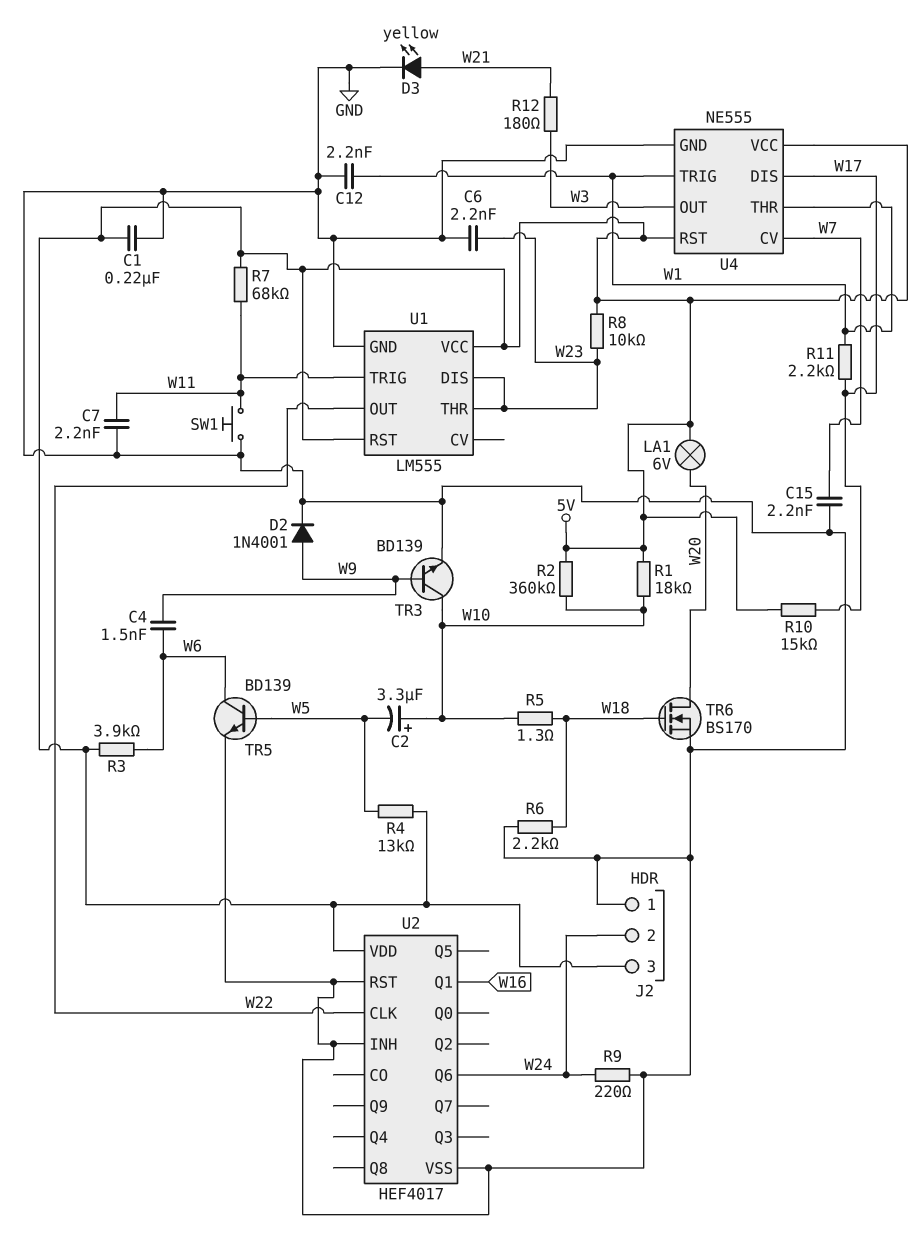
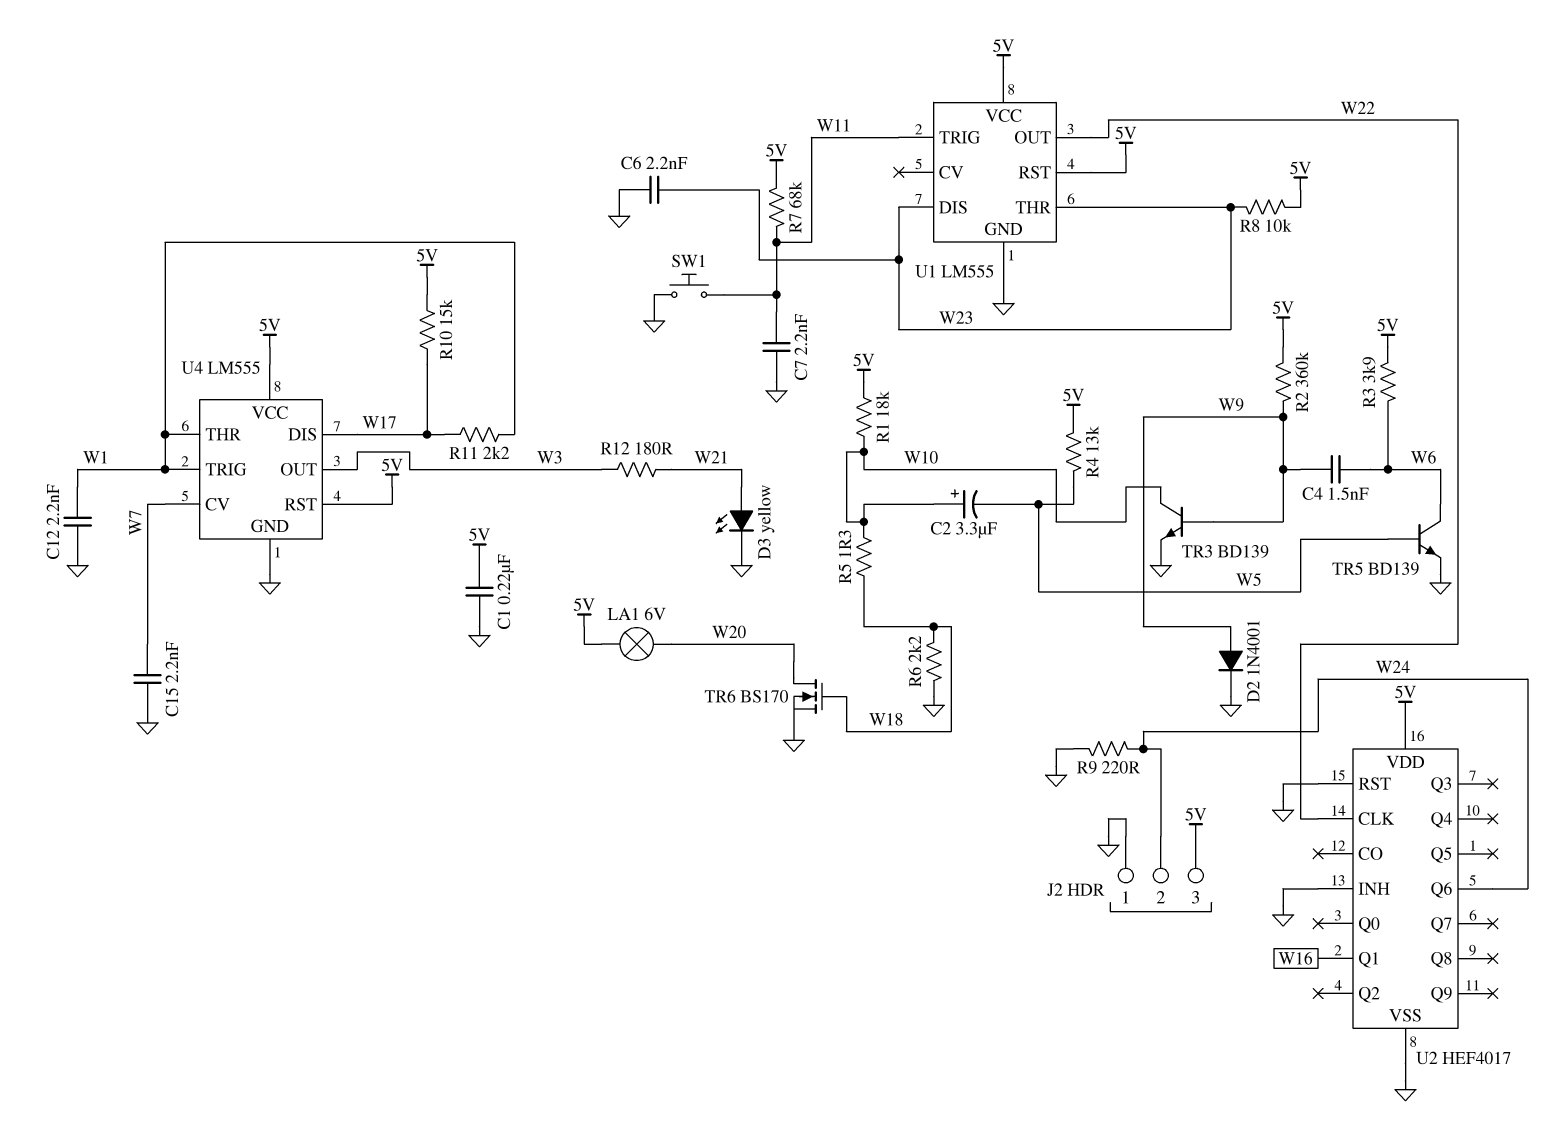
R2: 360k (5V, W10) -> 360k (5V, W9)
U4: NE555 -> LM555

